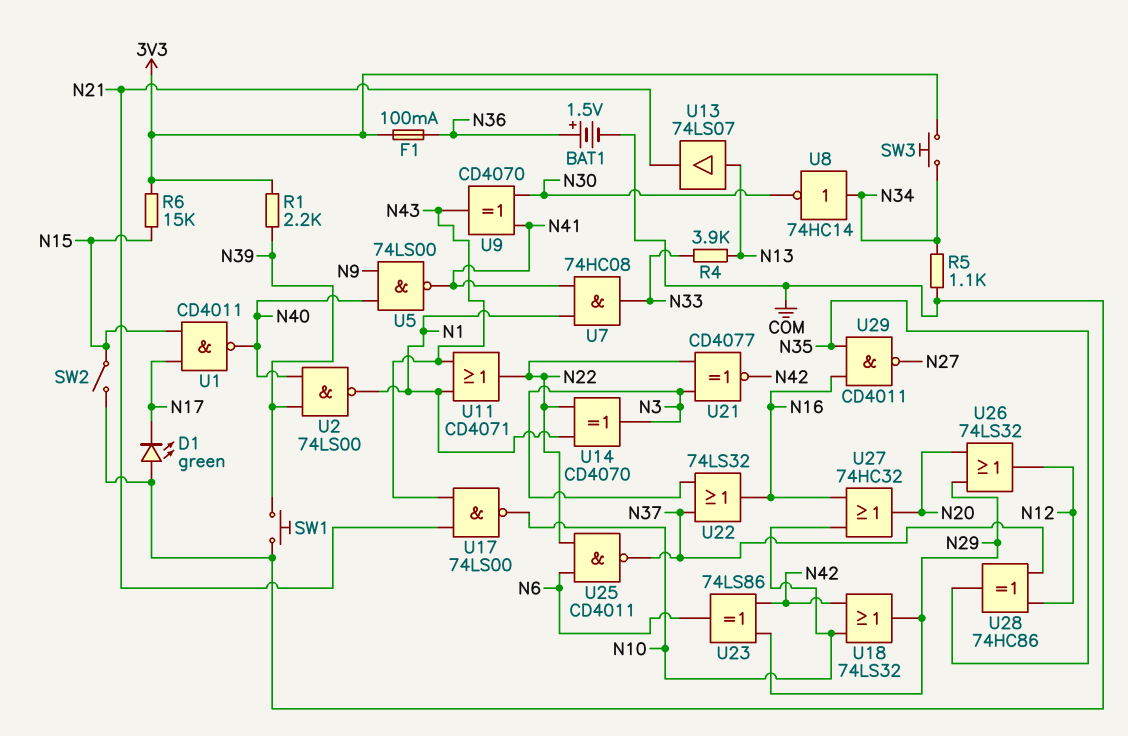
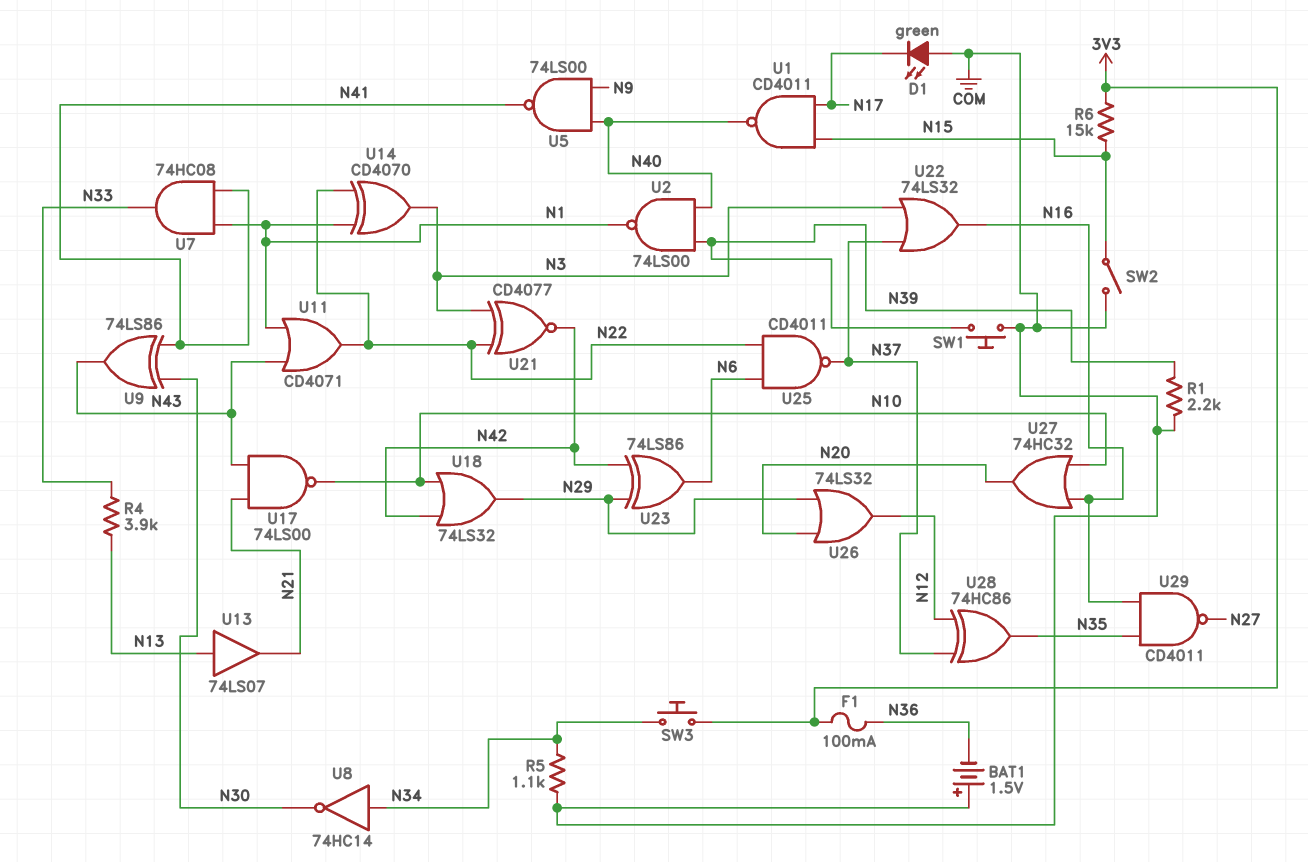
BAT1: 1.5V (plus N36, minus COM) -> 1.5V (plus COM, minus N36)
R1: 2.2k (3V3, N39) -> 2.2k (COM, N39)
U9: XOR CD4070 (in N30, in N41, out N43) -> XOR 74LS86 (in N30, in N41, out N43)

